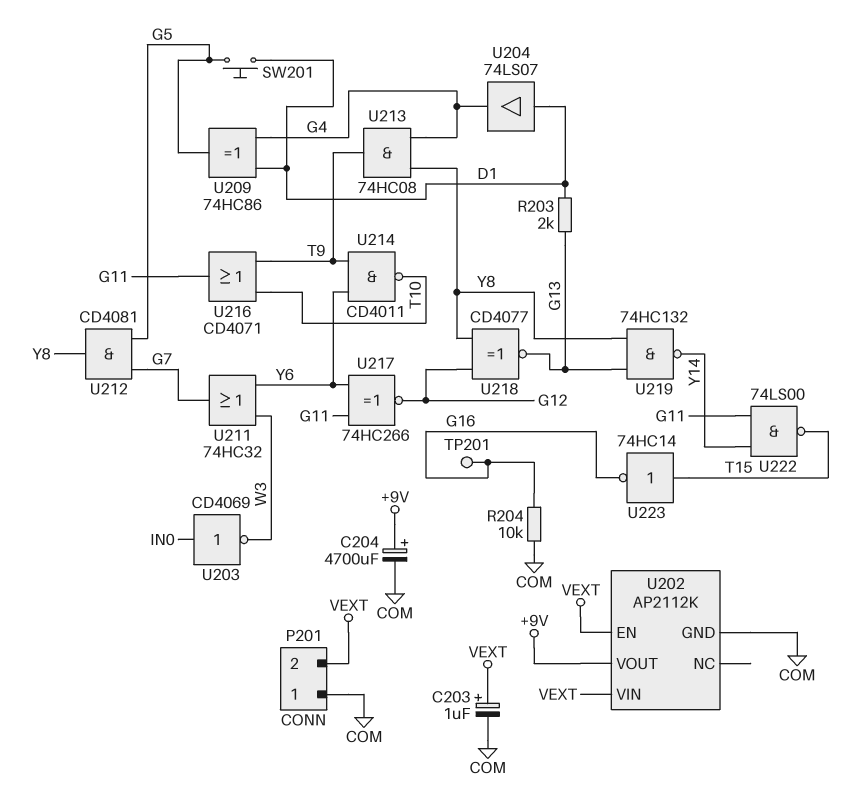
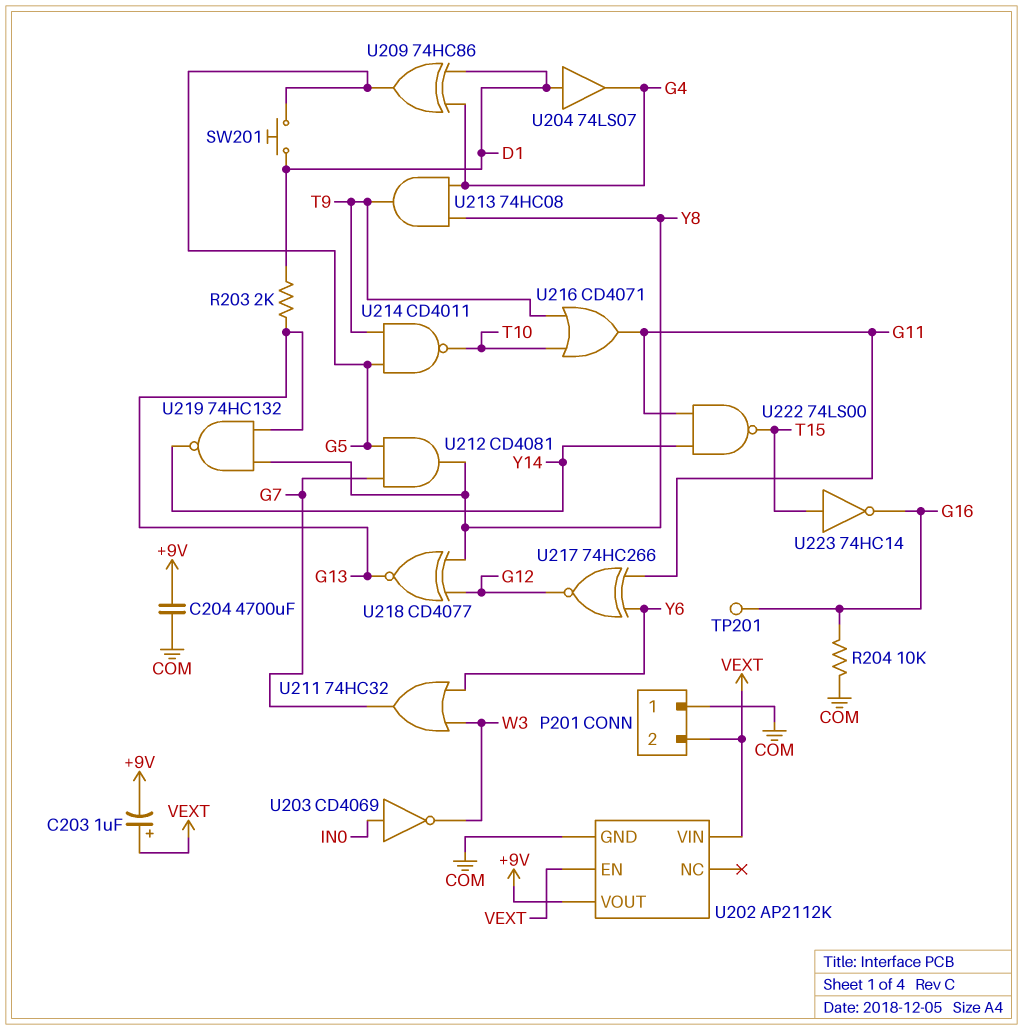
C203: 1uF (plus VEXT, minus COM) -> 1uF (plus VEXT, minus +9V)
C204: 4700uF (plus +9V, minus COM) -> 4700uF (+9V, COM)
U214: NAND CD4011 (in T9, in Y6, out T10) -> NAND CD4011 (in G5, in T9, out T10)

